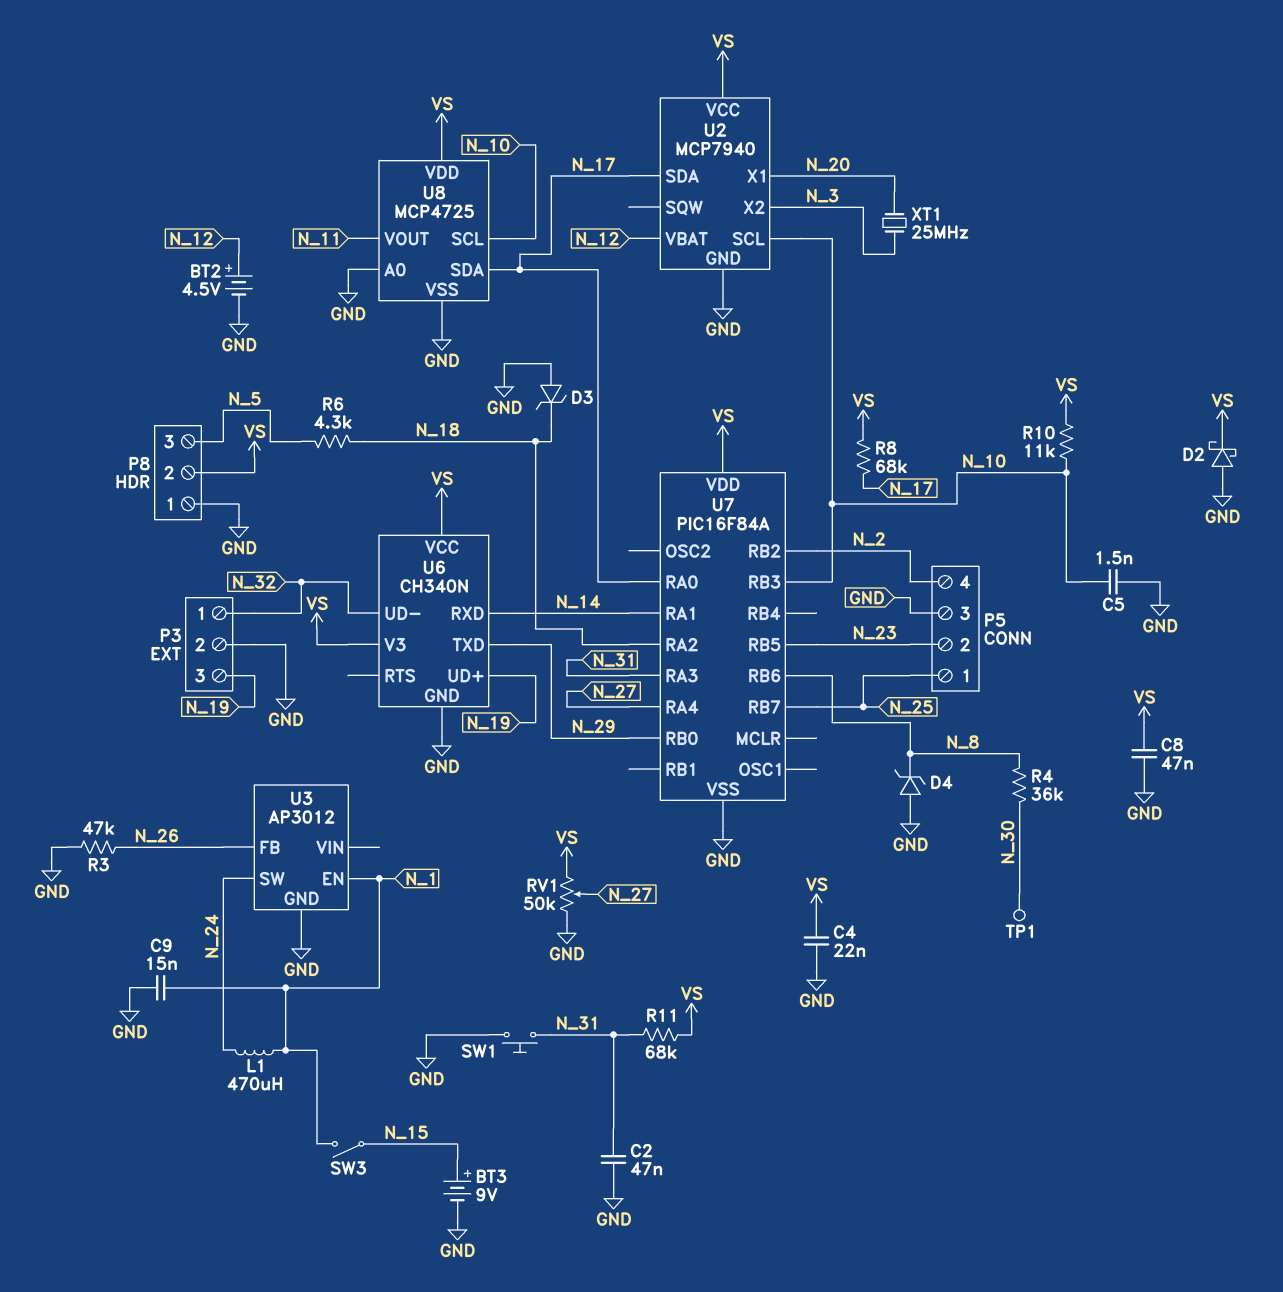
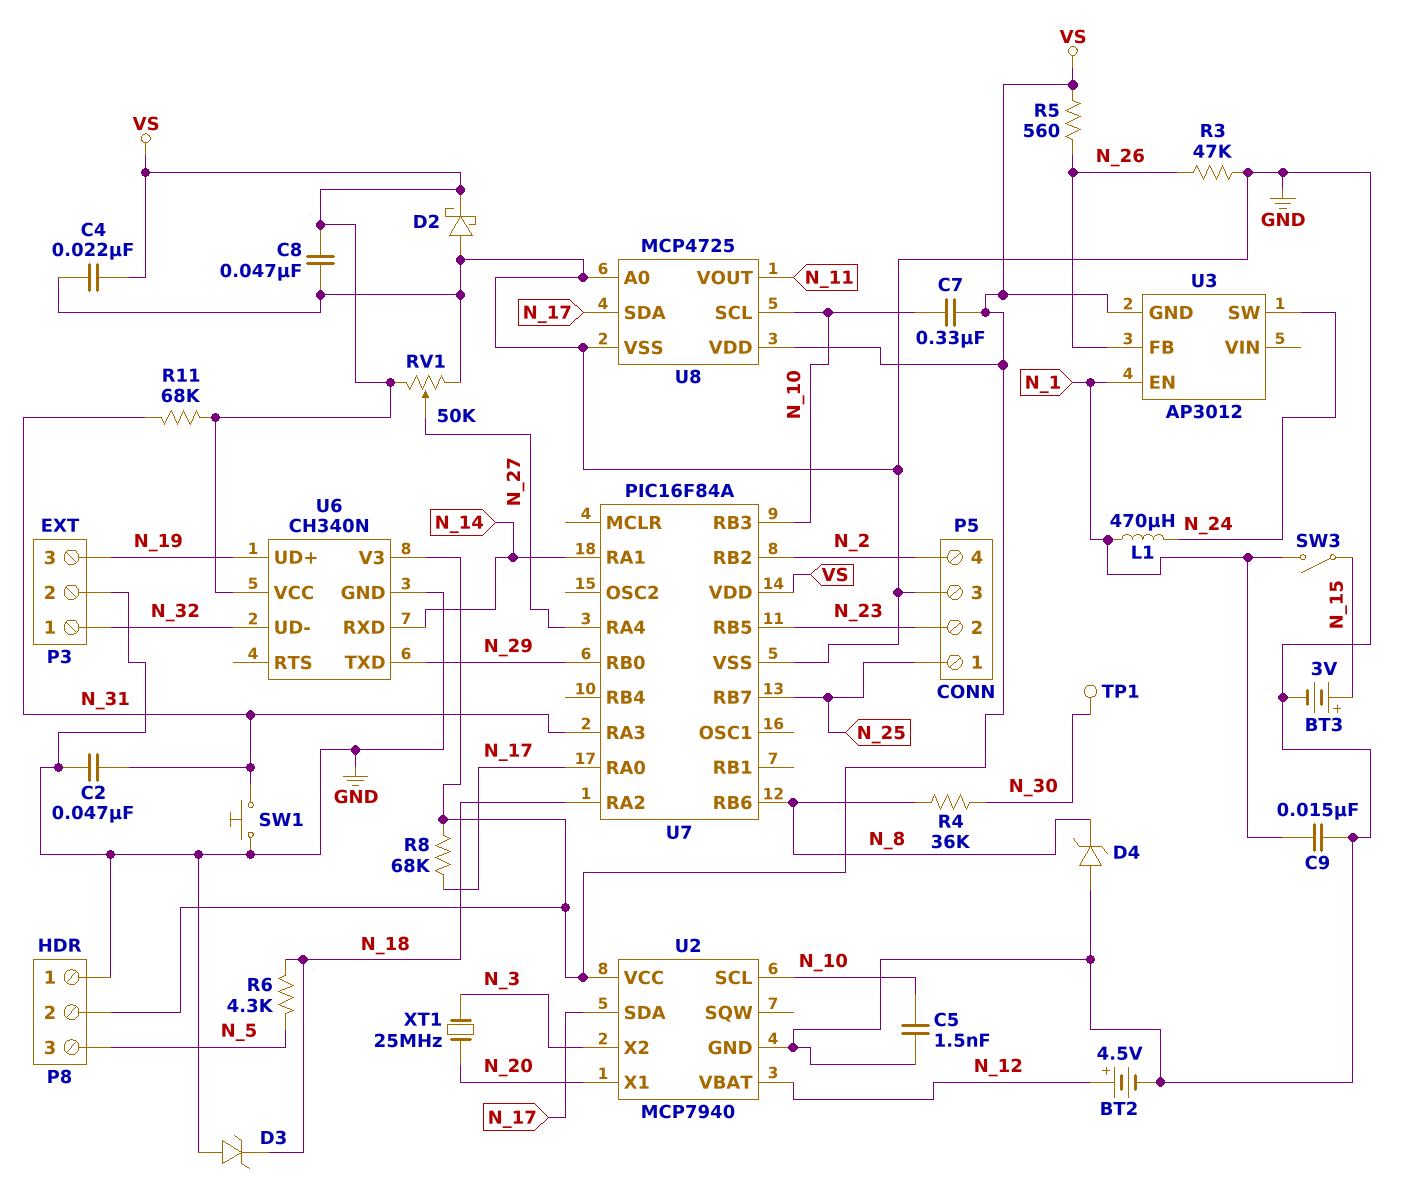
BT3: 9V (plus N_15, minus GND) -> 3V (plus N_15, minus GND)
C7: none -> 330nF (N_10, VS)
R5: none -> 560 (N_26, VS)
R10: 11k (N_10, VS) -> none
U3 pin GND: GND -> VS

